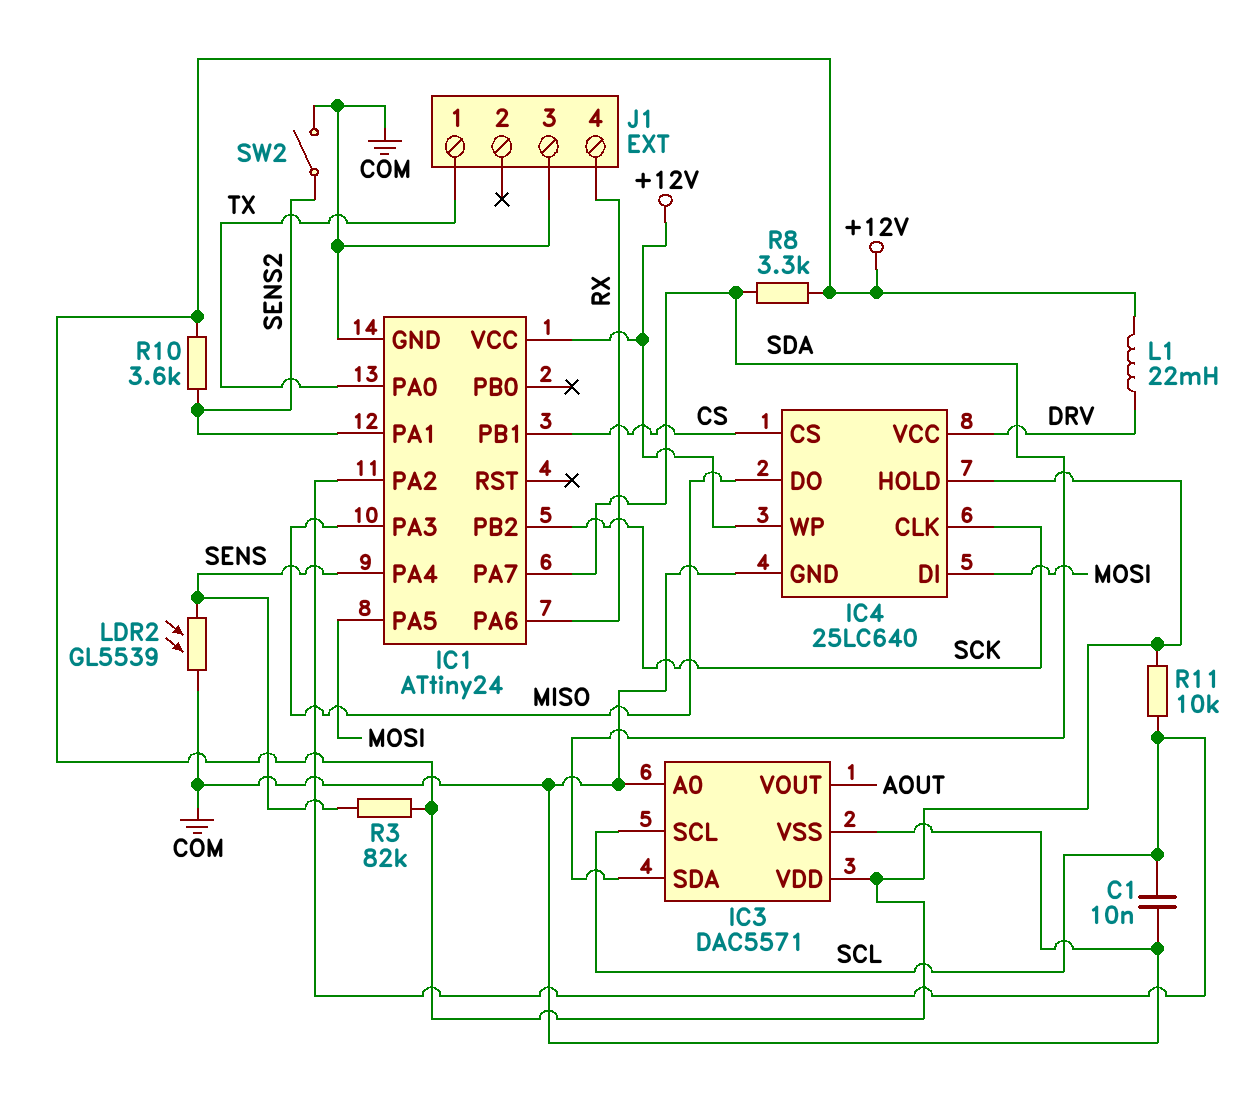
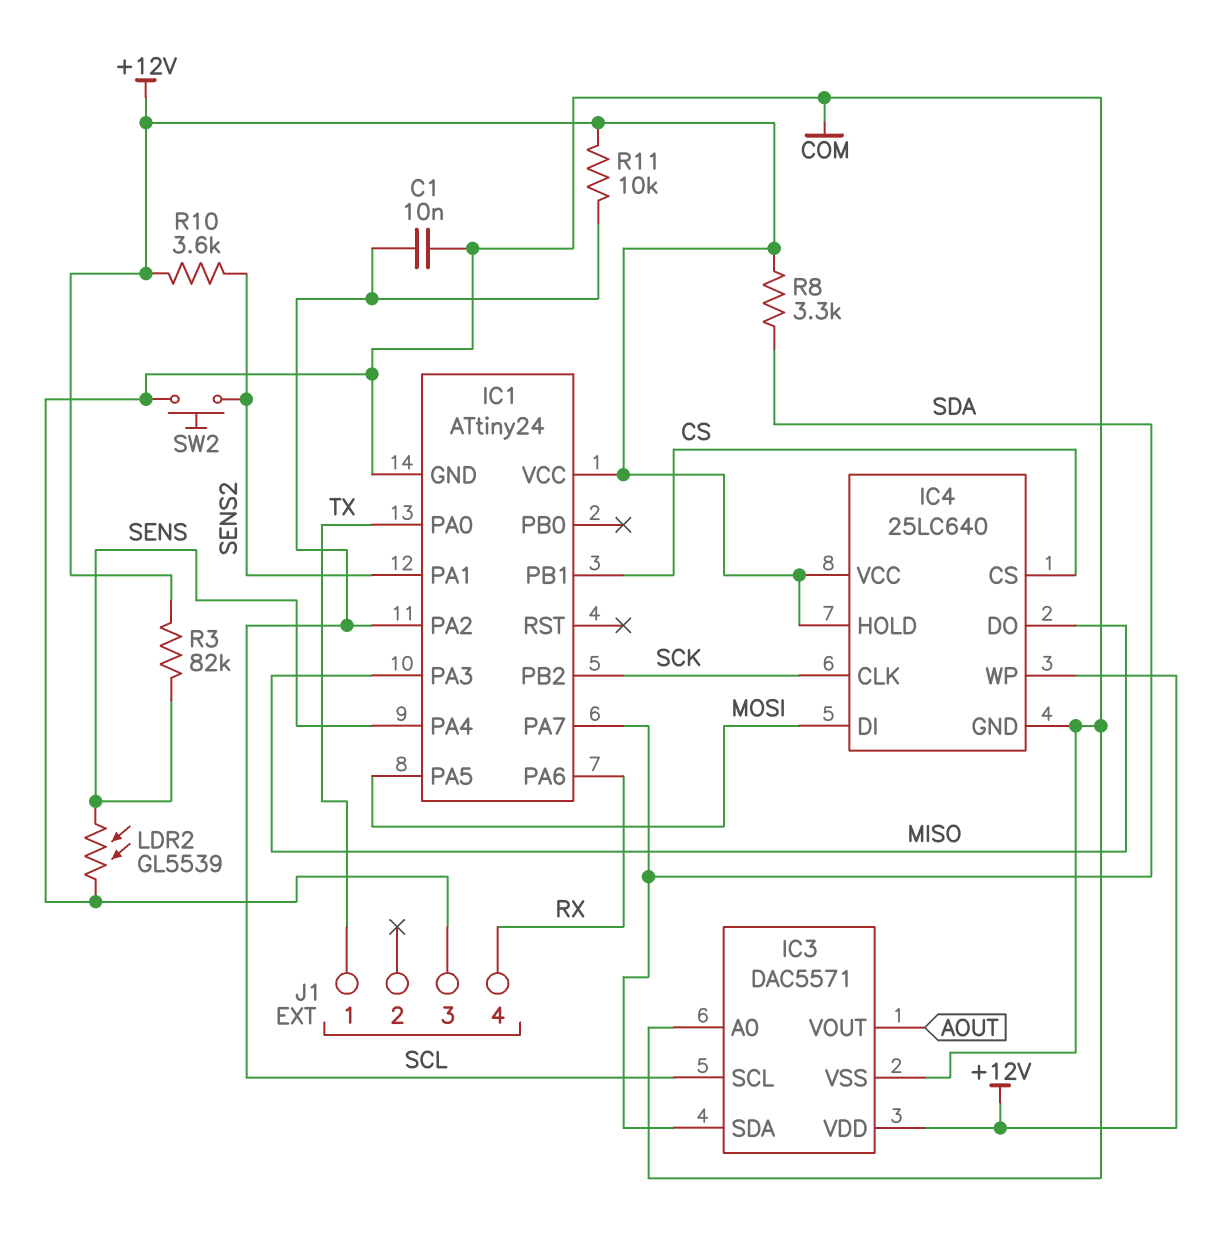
IC4 pin VCC: DRV -> +12V
L1: 22mH (+12V, DRV) -> none
SW2: switch (COM, SENS2) -> button (COM, SENS2)

